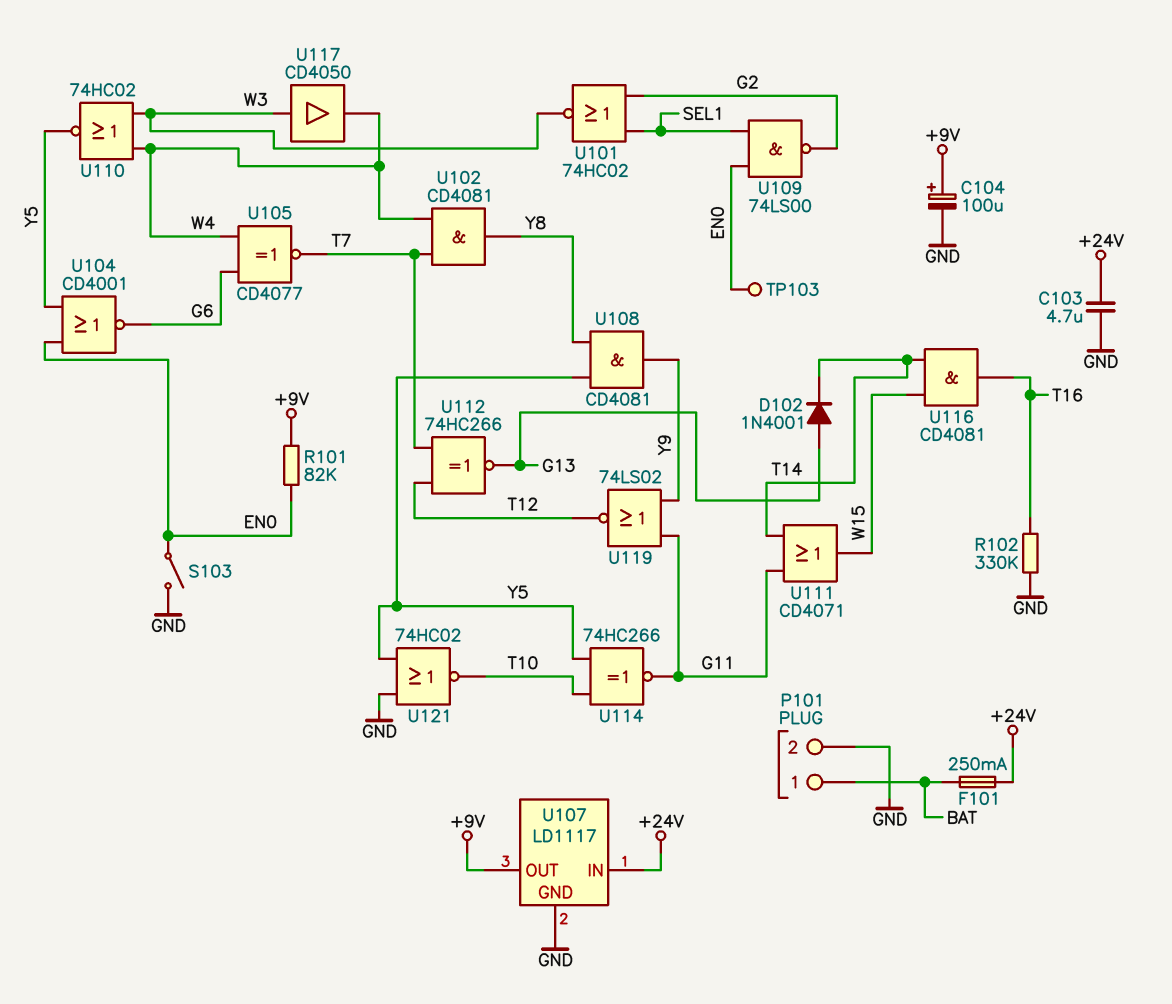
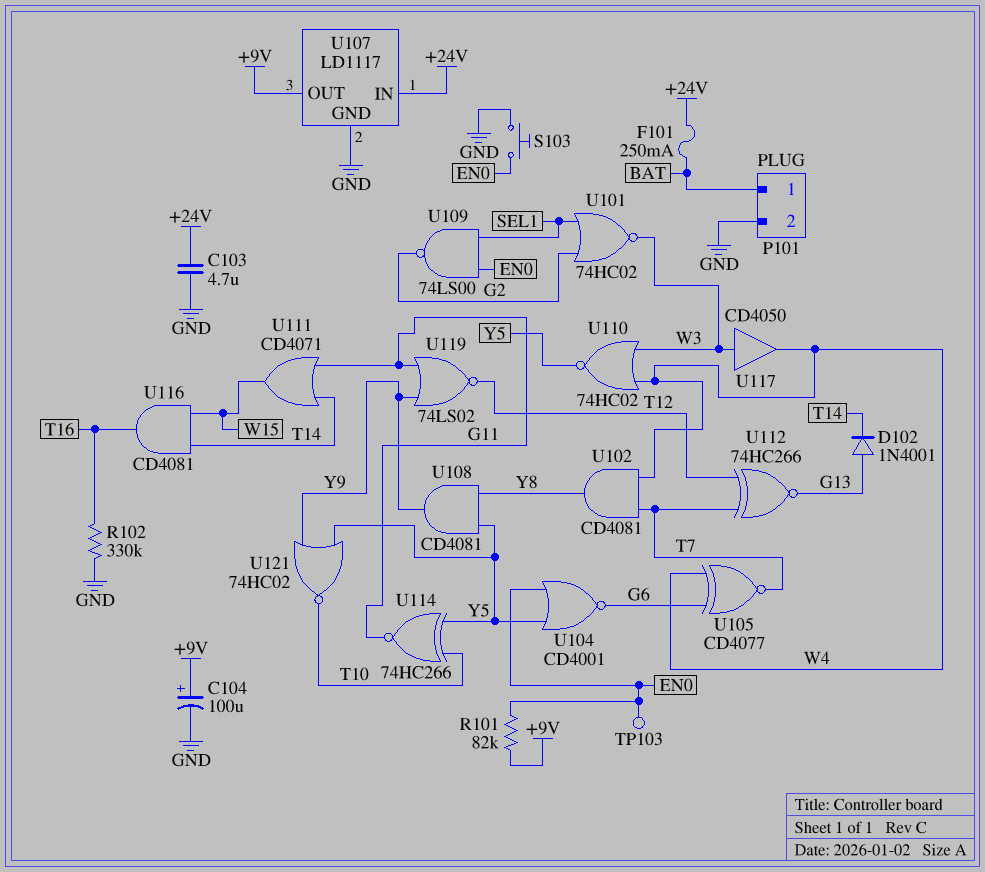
S103: switch (EN0, GND) -> button (EN0, GND)
U121: NOR 74HC02 (in GND, in Y5, out T10) -> NOR 74HC02 (in Y5, in Y9, out T10)

